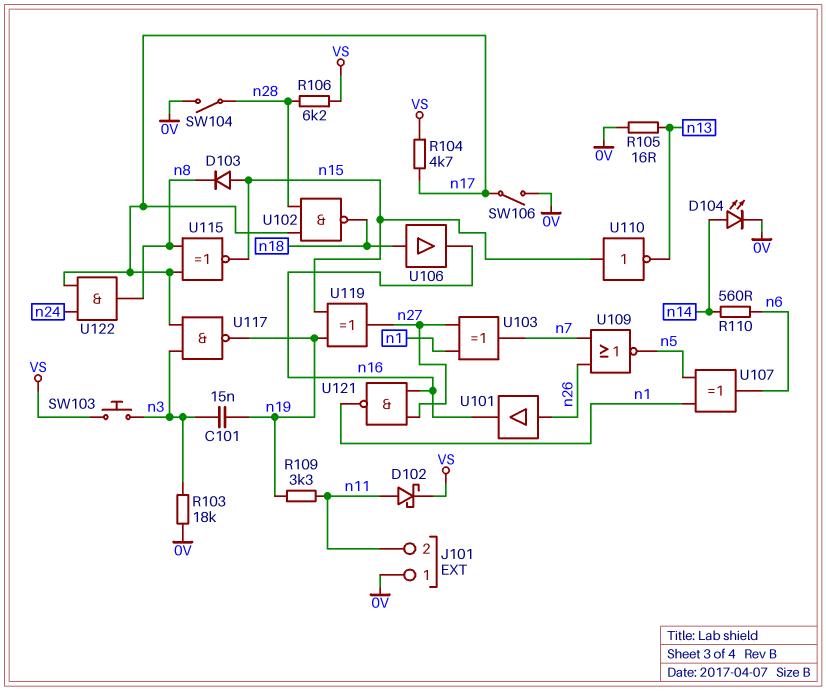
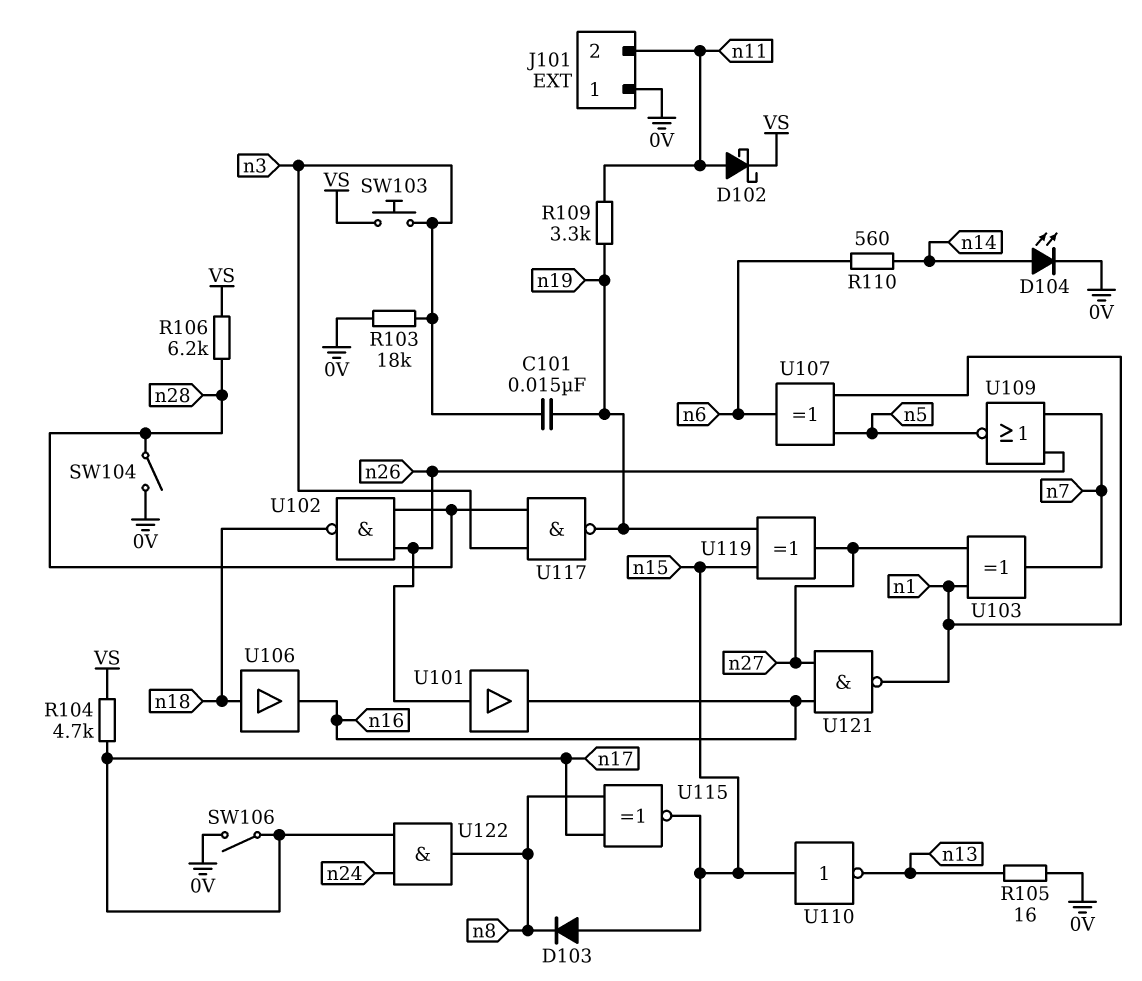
U102: NAND (in n17, in n28, out n18) -> NAND (in n26, in n28, out n18)
U117: NAND (in n3, in n17, out n19) -> NAND (in n3, in n28, out n19)

